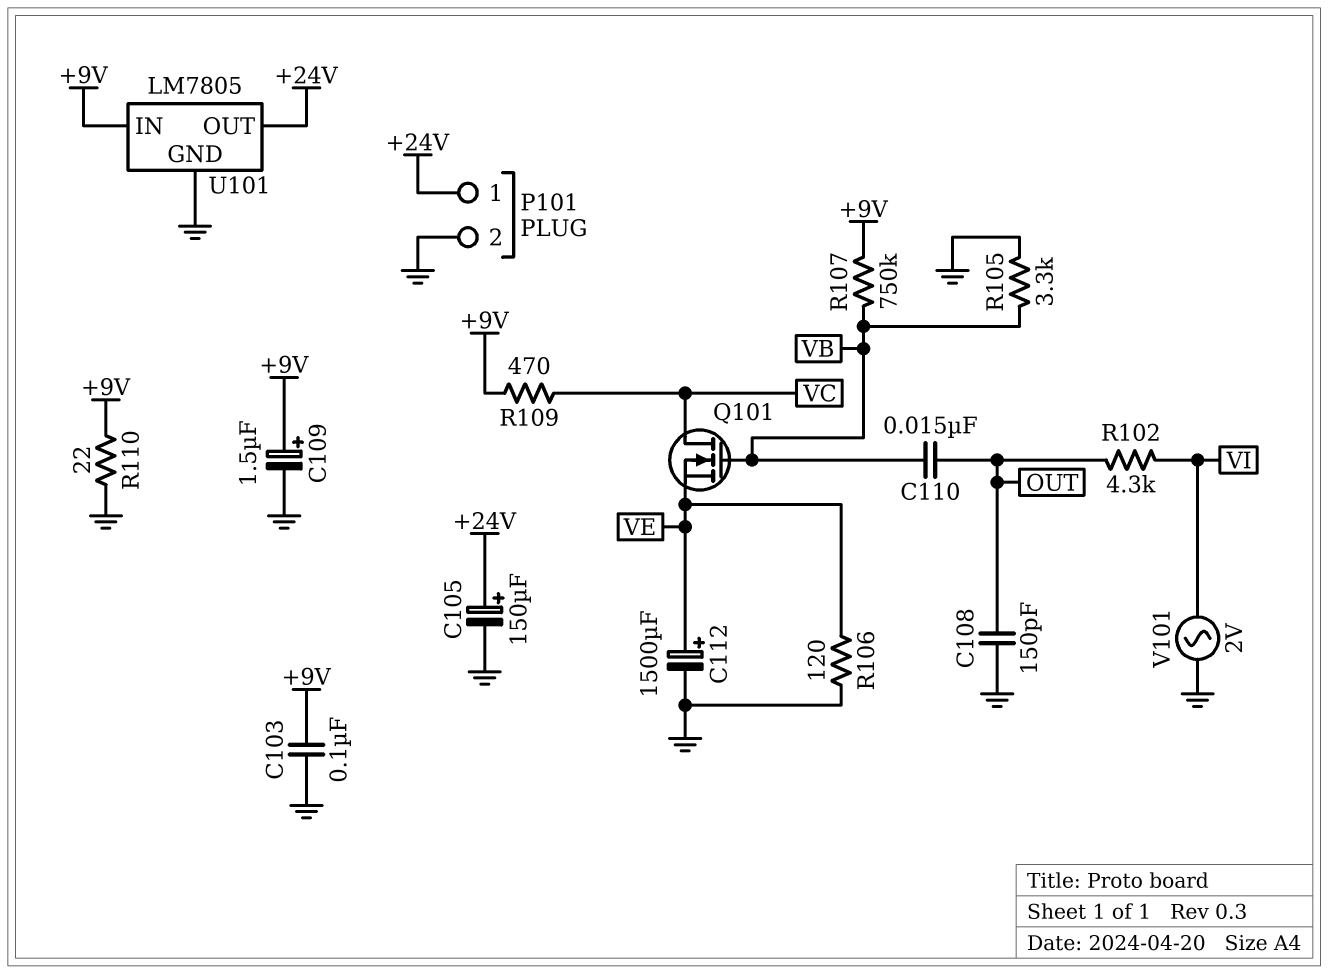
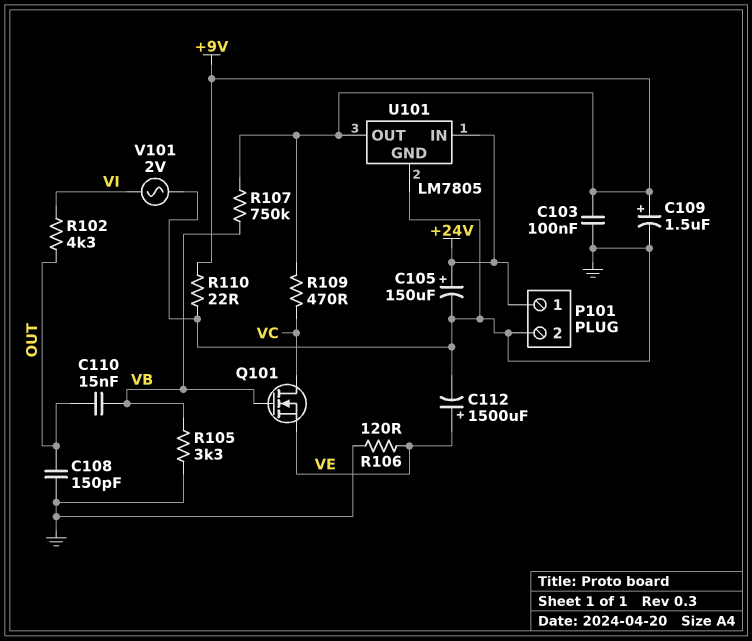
U101 pin IN: +9V -> +24V
U101 pin OUT: +24V -> +9V

